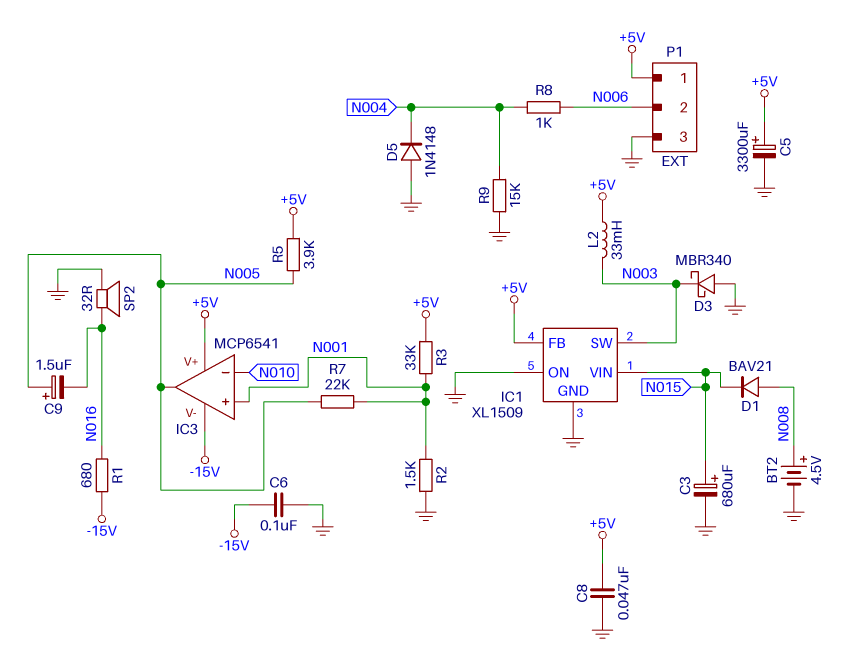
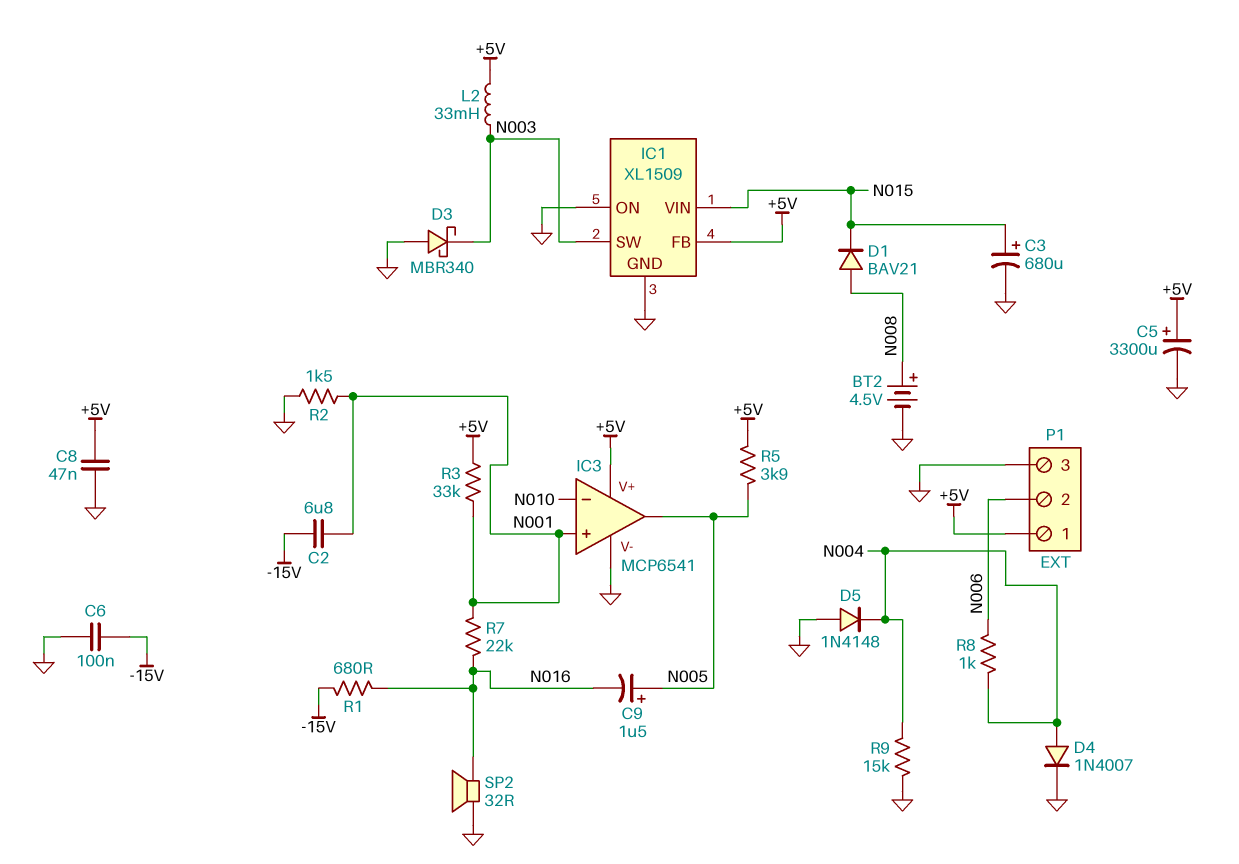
C2: none -> 6.8uF (-15V, N001)
D4: none -> diode 1N4007 (A N004, K GND)
IC3 pin V-: -15V -> GND
R7: 22k (N001, N005) -> 22k (N001, N016)

